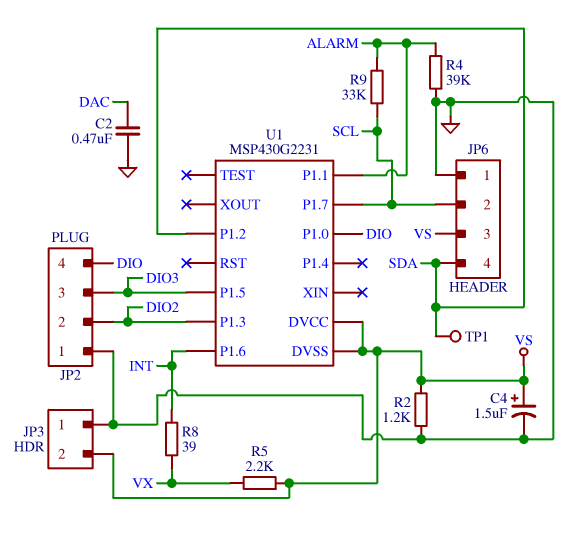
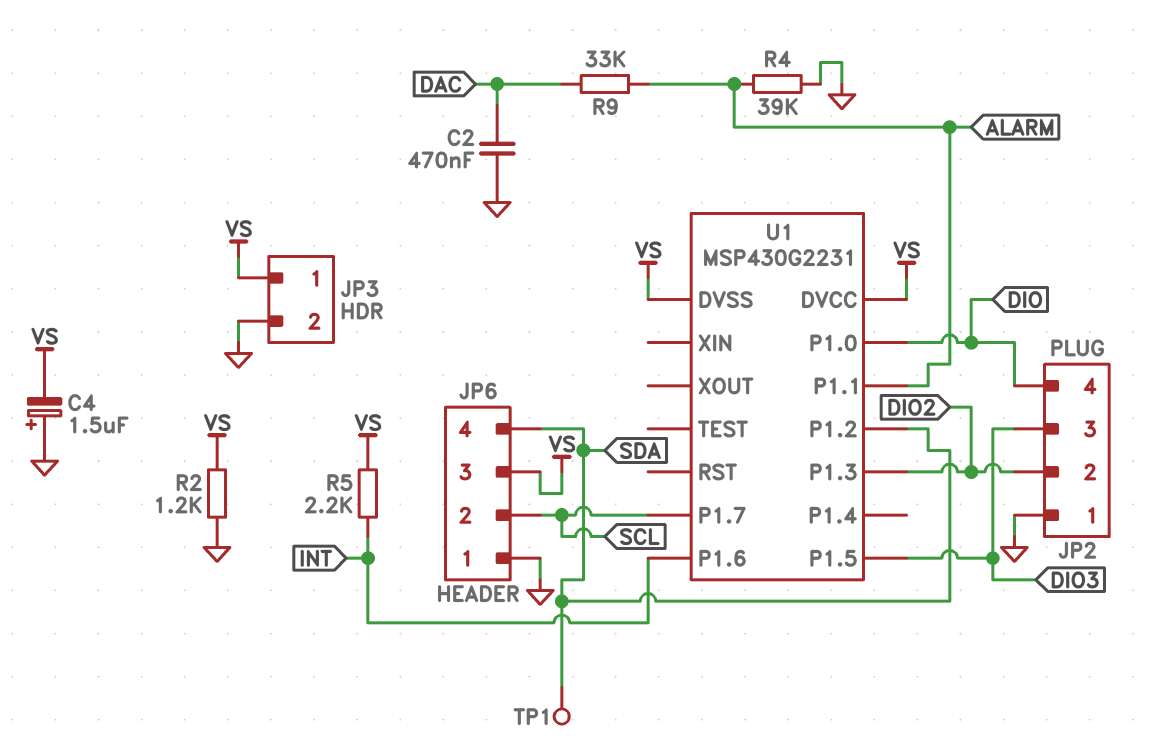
C4: 1.5uF (plus VS, minus GND) -> 1.5uF (plus GND, minus VS)
JP3 pin 1: GND -> VS
JP3 pin 2: VS -> GND
R5: 2.2k (VS, VX) -> 2.2k (INT, VS)
R8: 39 (INT, VX) -> none
R9: 33k (ALARM, SCL) -> 33k (ALARM, DAC)

